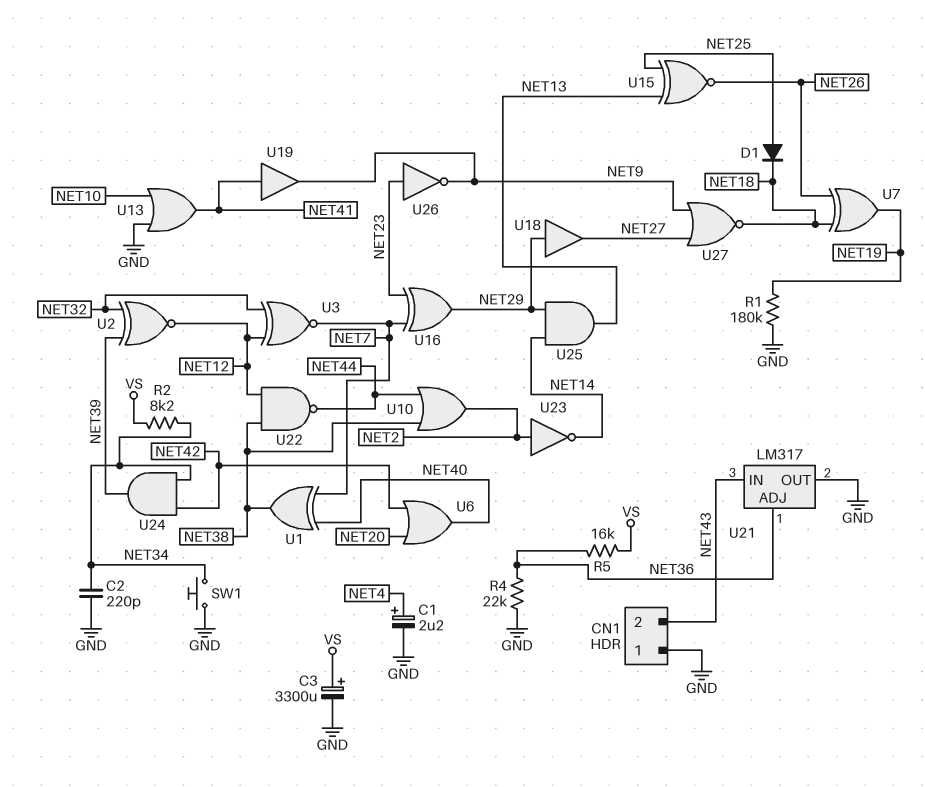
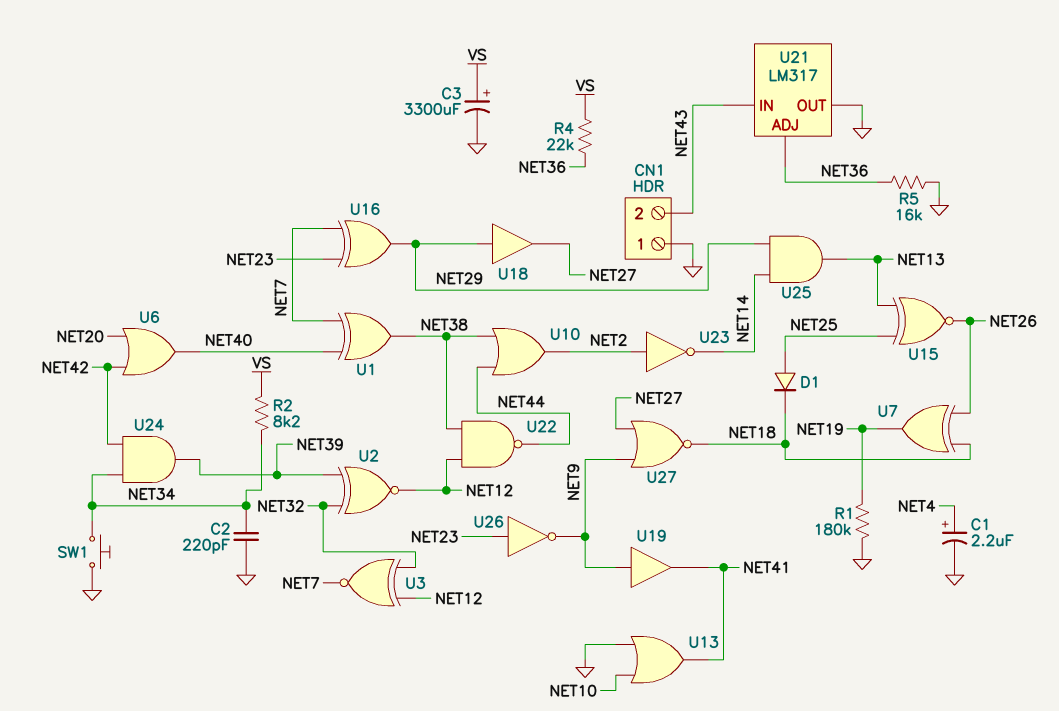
R4: 22k (GND, NET36) -> 22k (NET36, VS)
R5: 16k (NET36, VS) -> 16k (GND, NET36)
U19: buffer (in NET41, out NET9) -> buffer (in NET9, out NET41)

